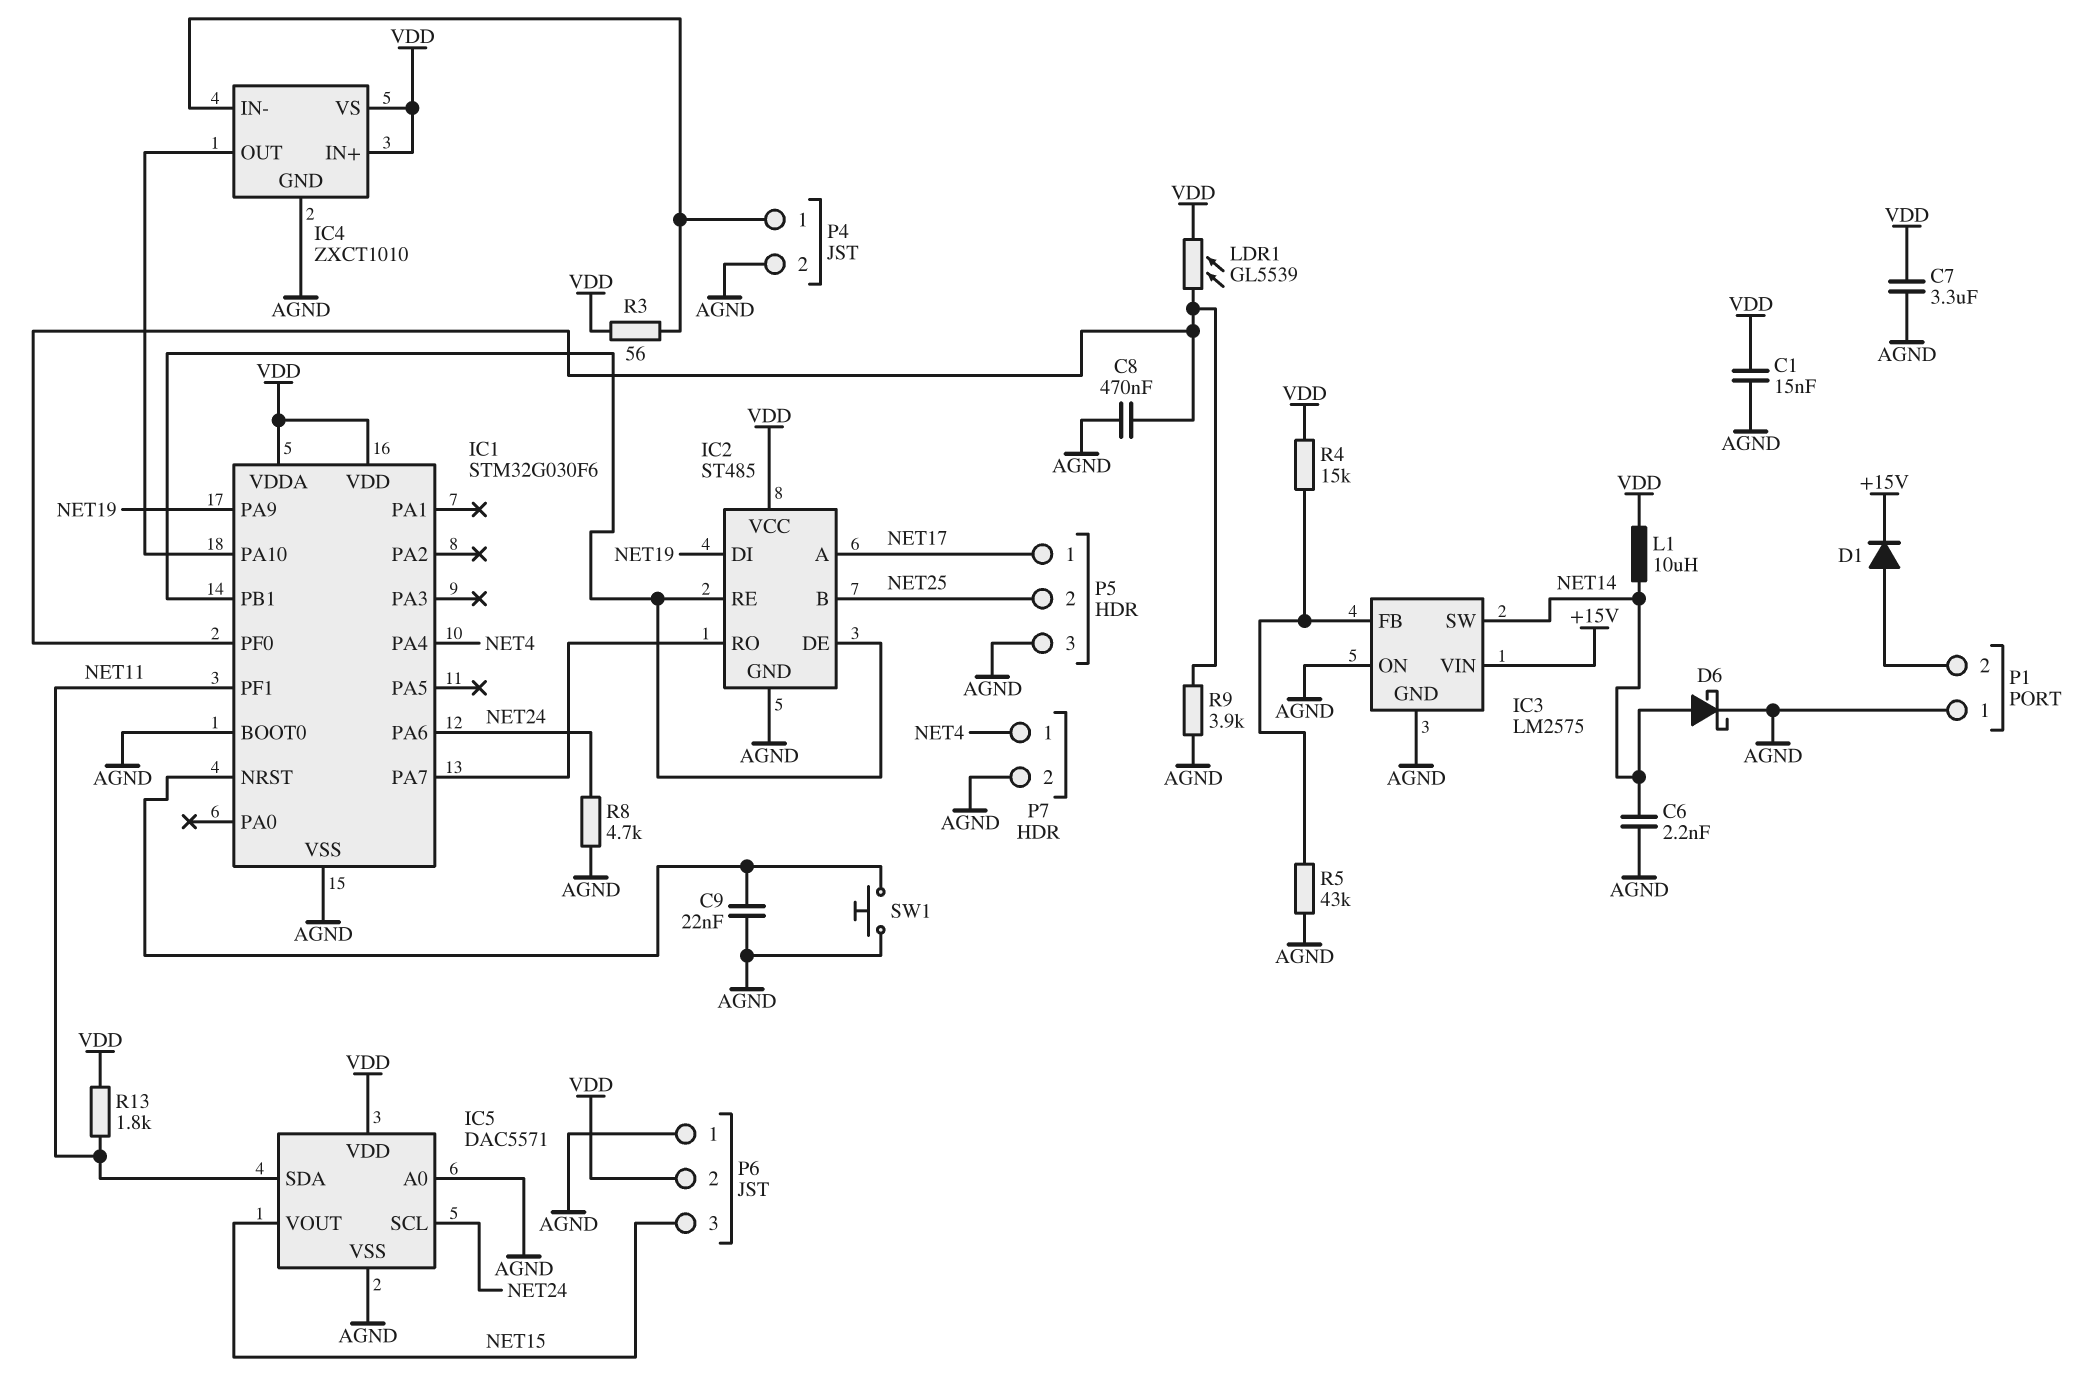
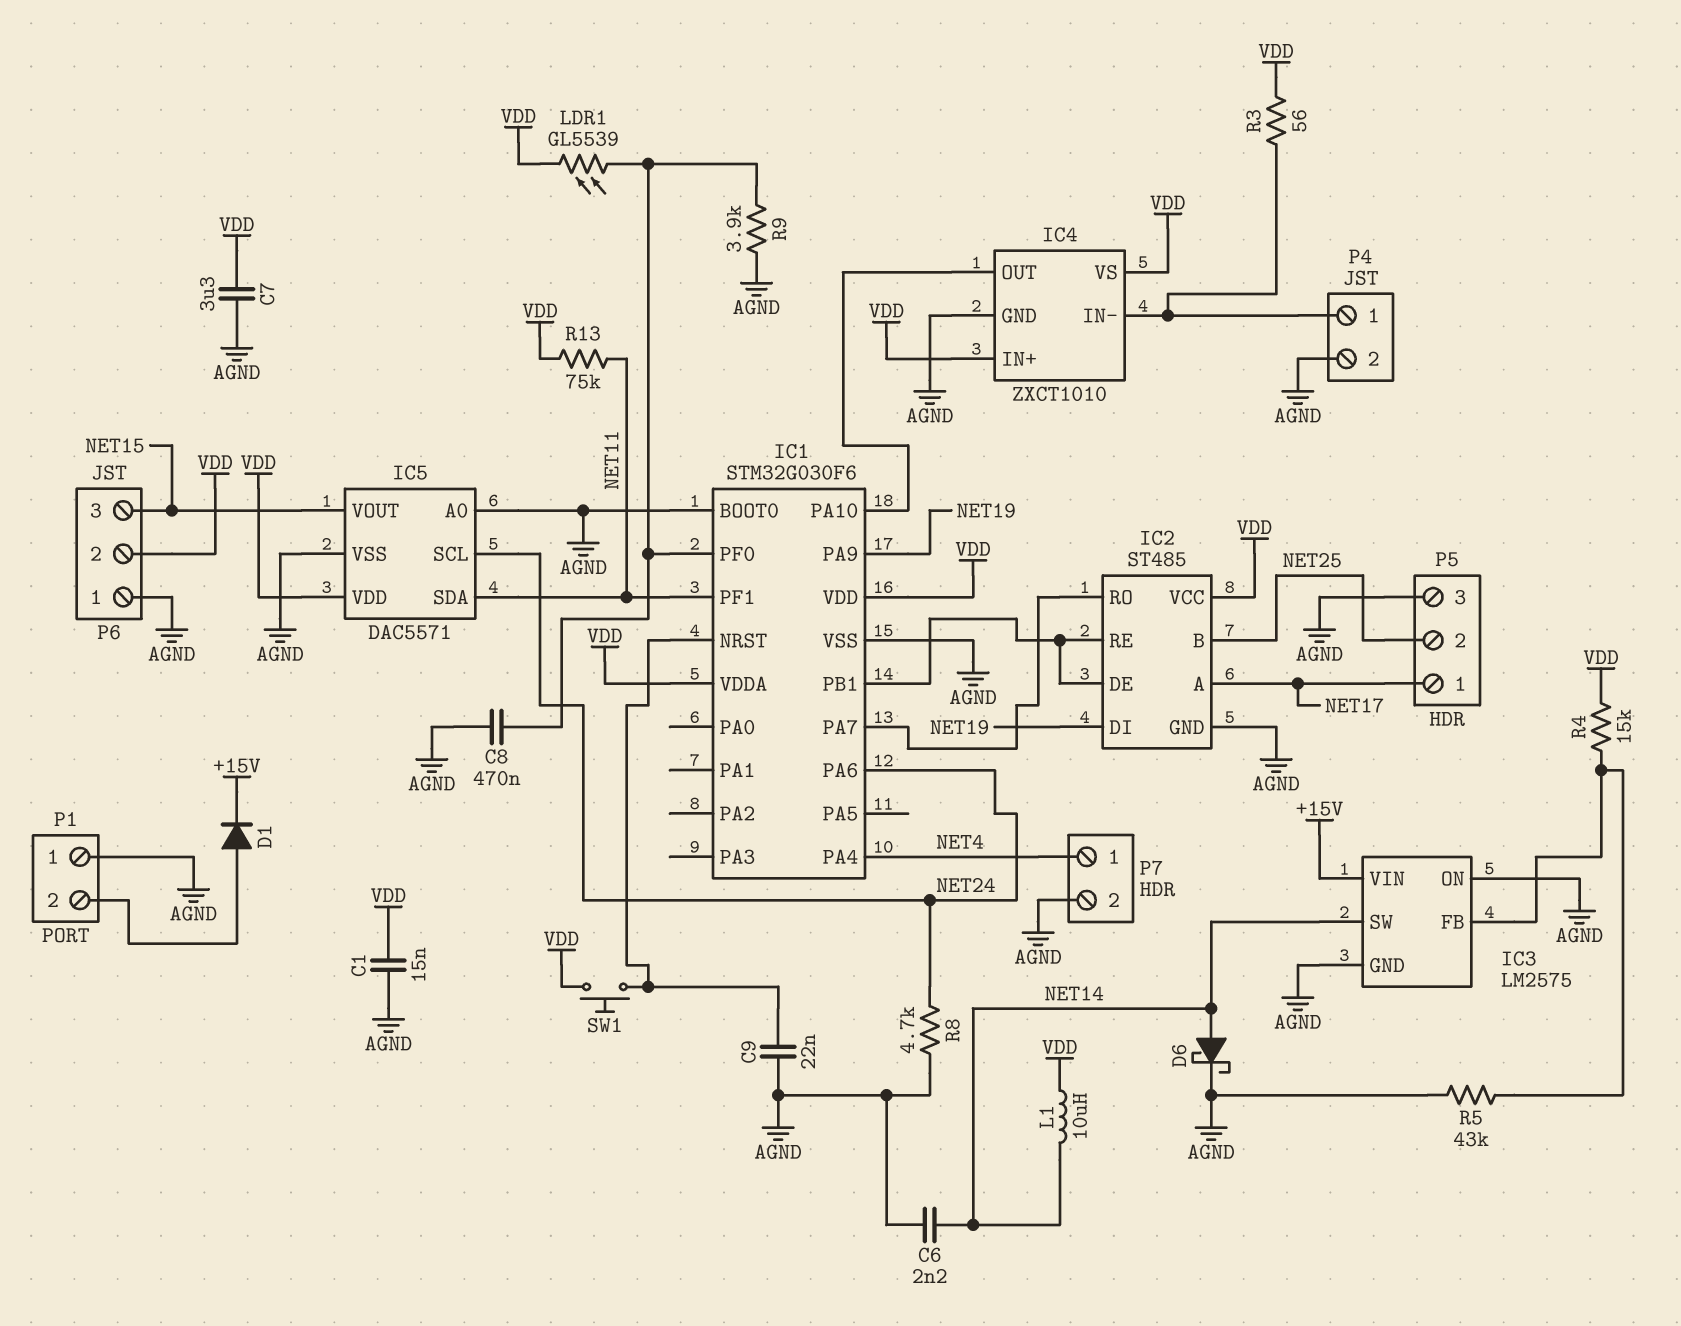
R13: 1.8k (NET11, VDD) -> 75k (NET11, VDD)
SW1: button (AGND, IC1/NRST) -> button (IC1/NRST, VDD)

